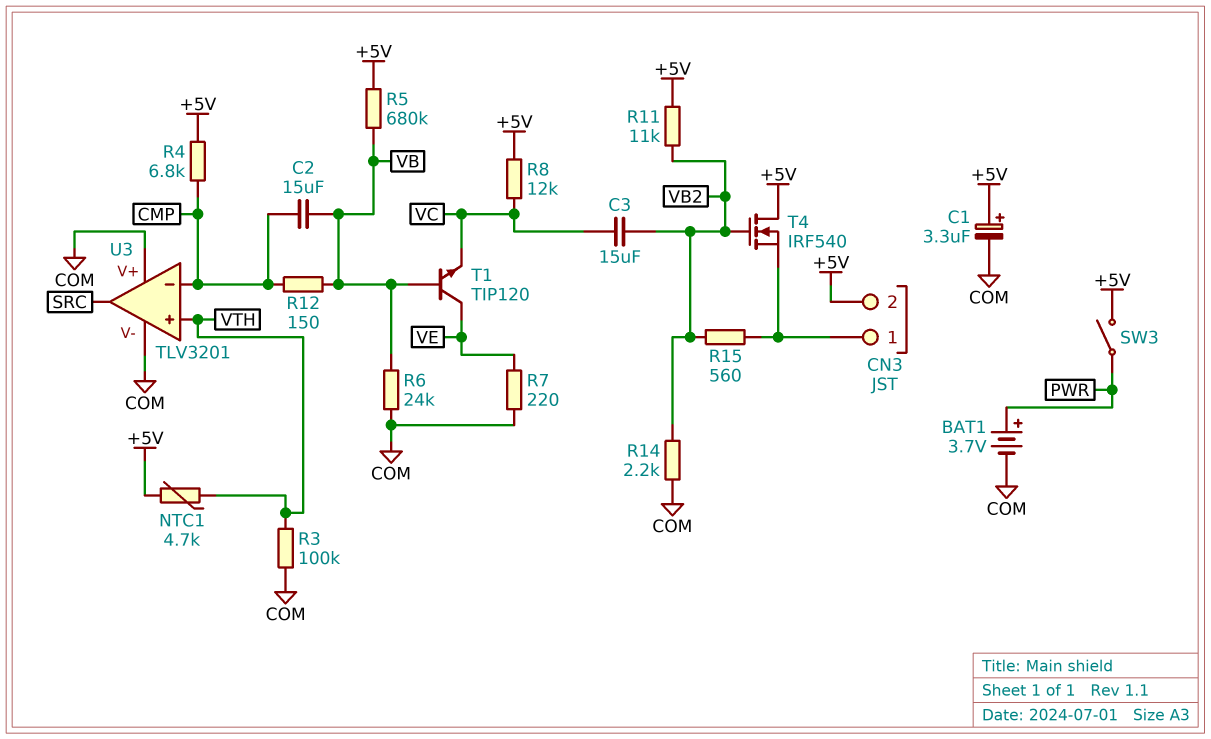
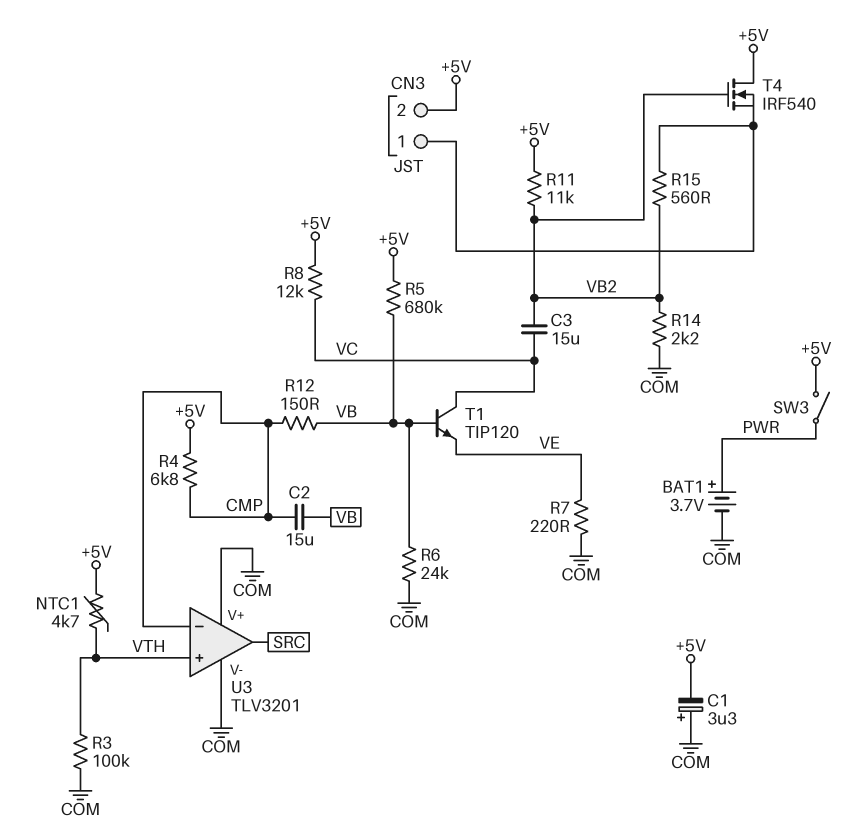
C1: 3.3uF (plus +5V, minus COM) -> 3.3uF (plus COM, minus +5V)
T1: NPN TIP120 (B VB, C VE, E VC) -> NPN TIP120 (B VB, C VC, E VE)

